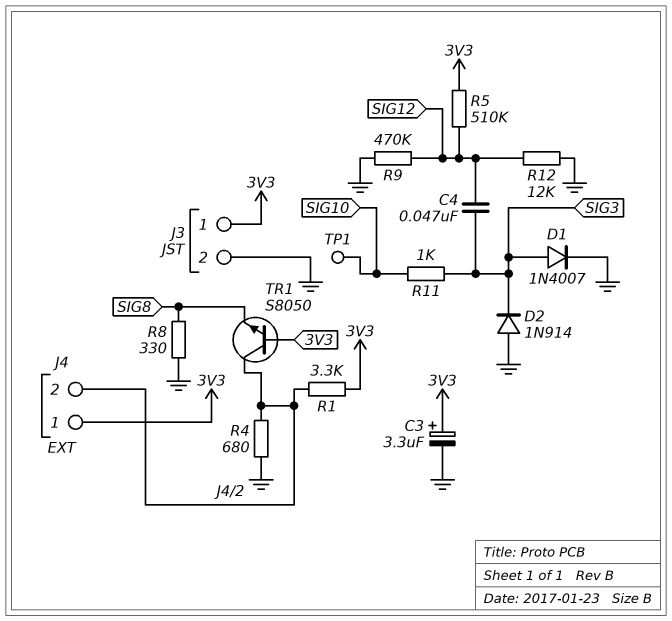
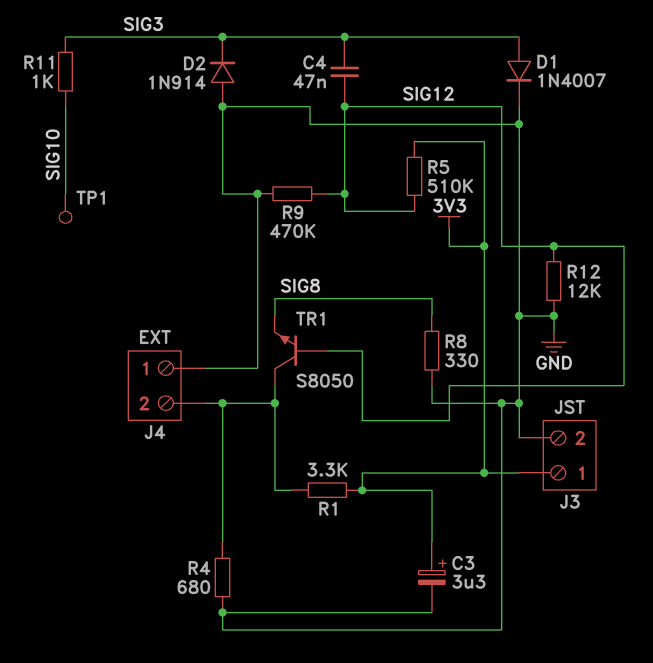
J4 pin 1: 3V3 -> GND
TR1: NPN S8050 (B 3V3, C J4/2, E SIG8) -> NPN S8050 (B SIG12, C J4/2, E SIG8)

